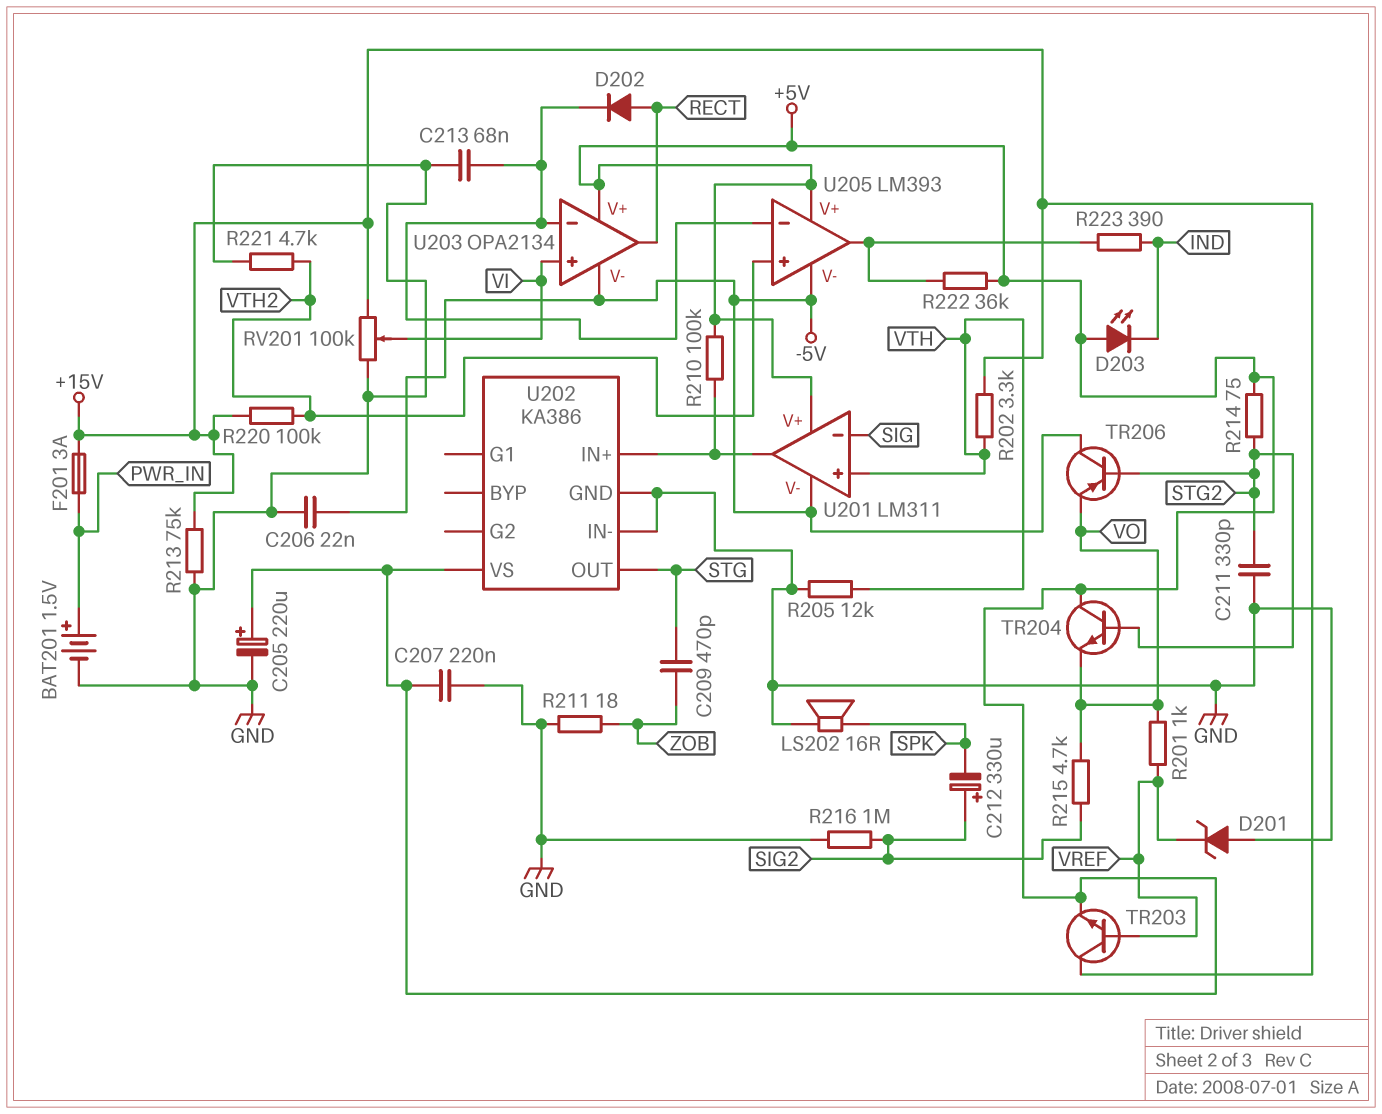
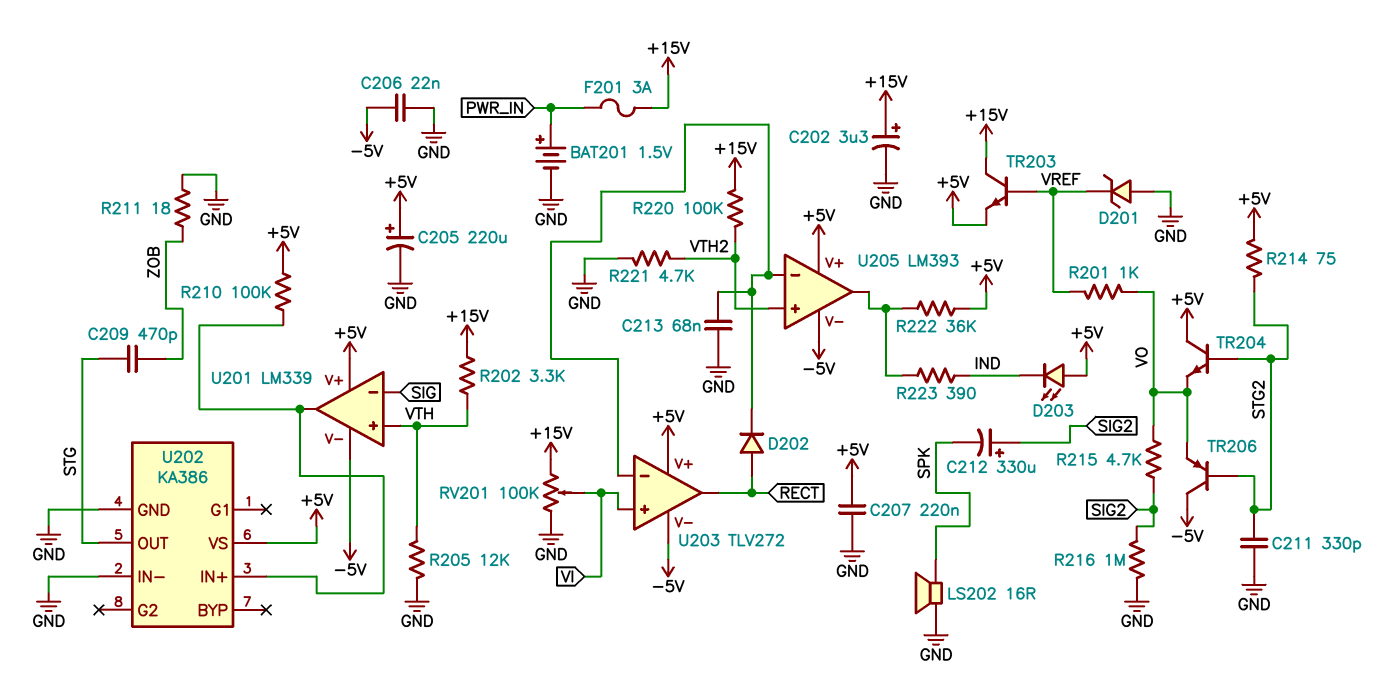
C202: none -> 3.3uF (plus +15V, minus GND)
R213: 75k (+15V, GND) -> none
U201: LM311 -> LM339
U203: OPA2134 -> TLV272

